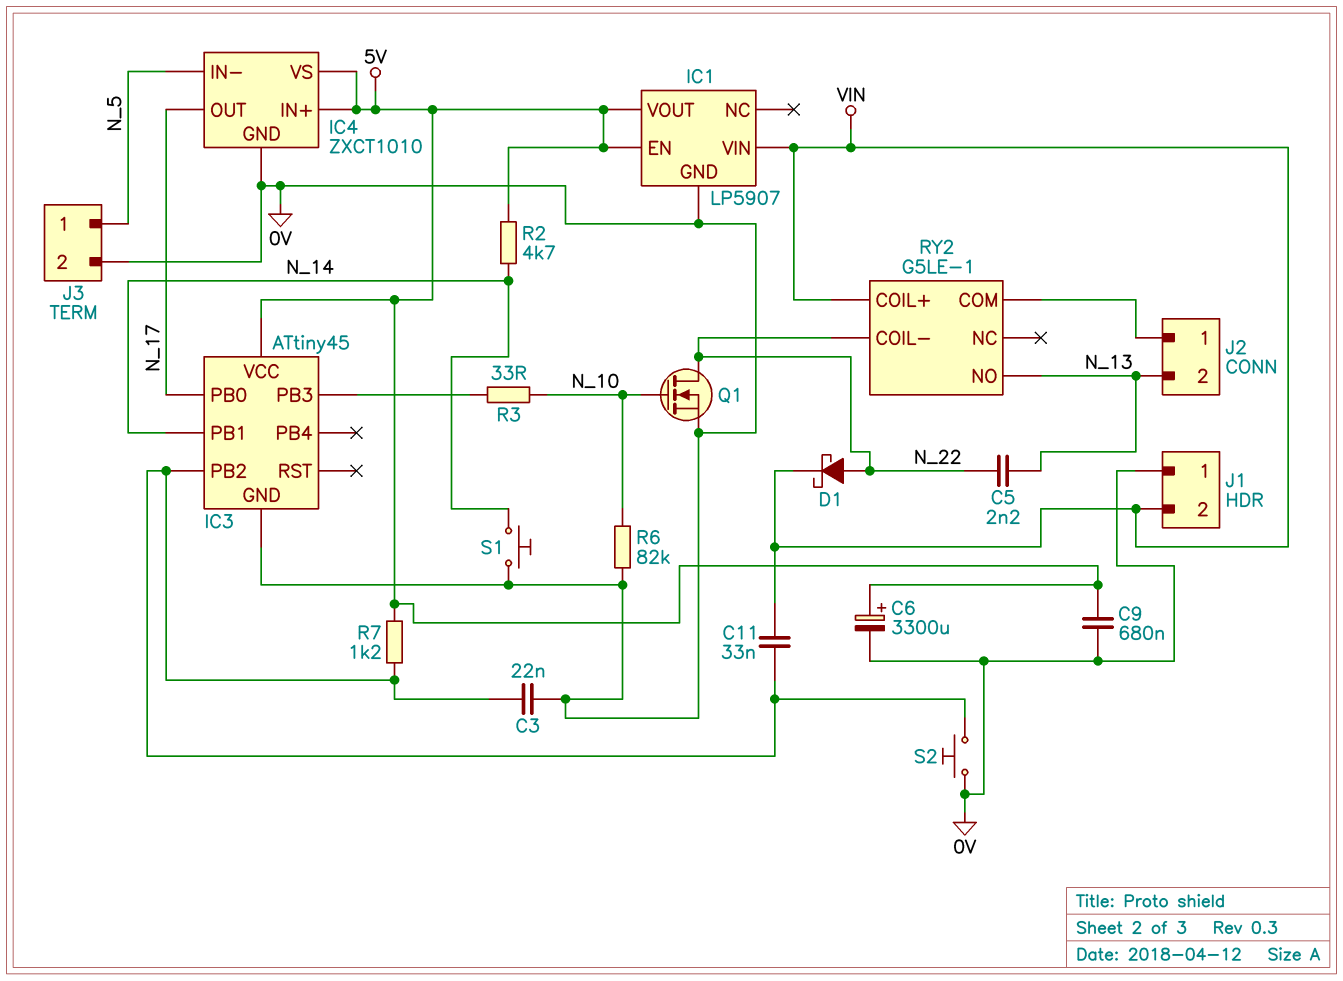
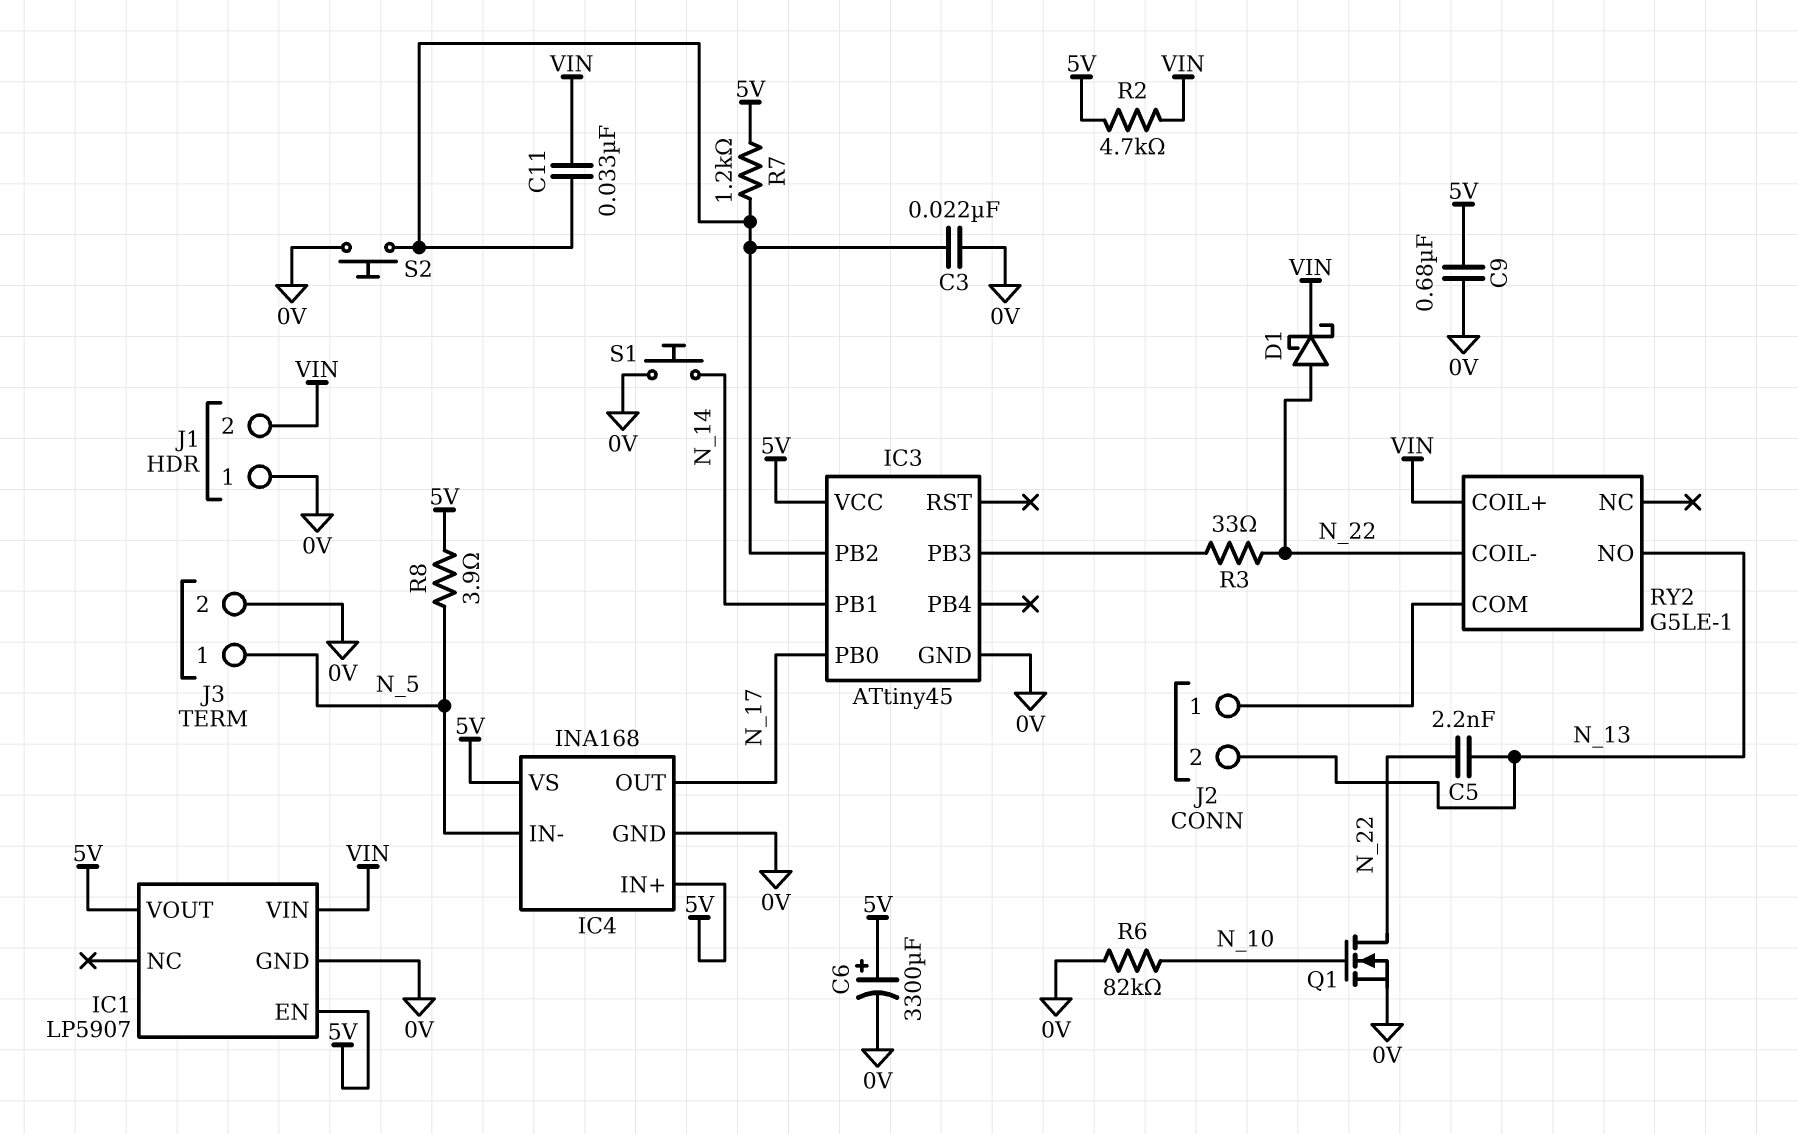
IC4: ZXCT1010 -> INA168
R2: 4.7k (5V, N_14) -> 4.7k (5V, VIN)
R3: 33 (IC3/PB3, N_10) -> 33 (IC3/PB3, N_22)
R8: none -> 3.9 (5V, N_5)

